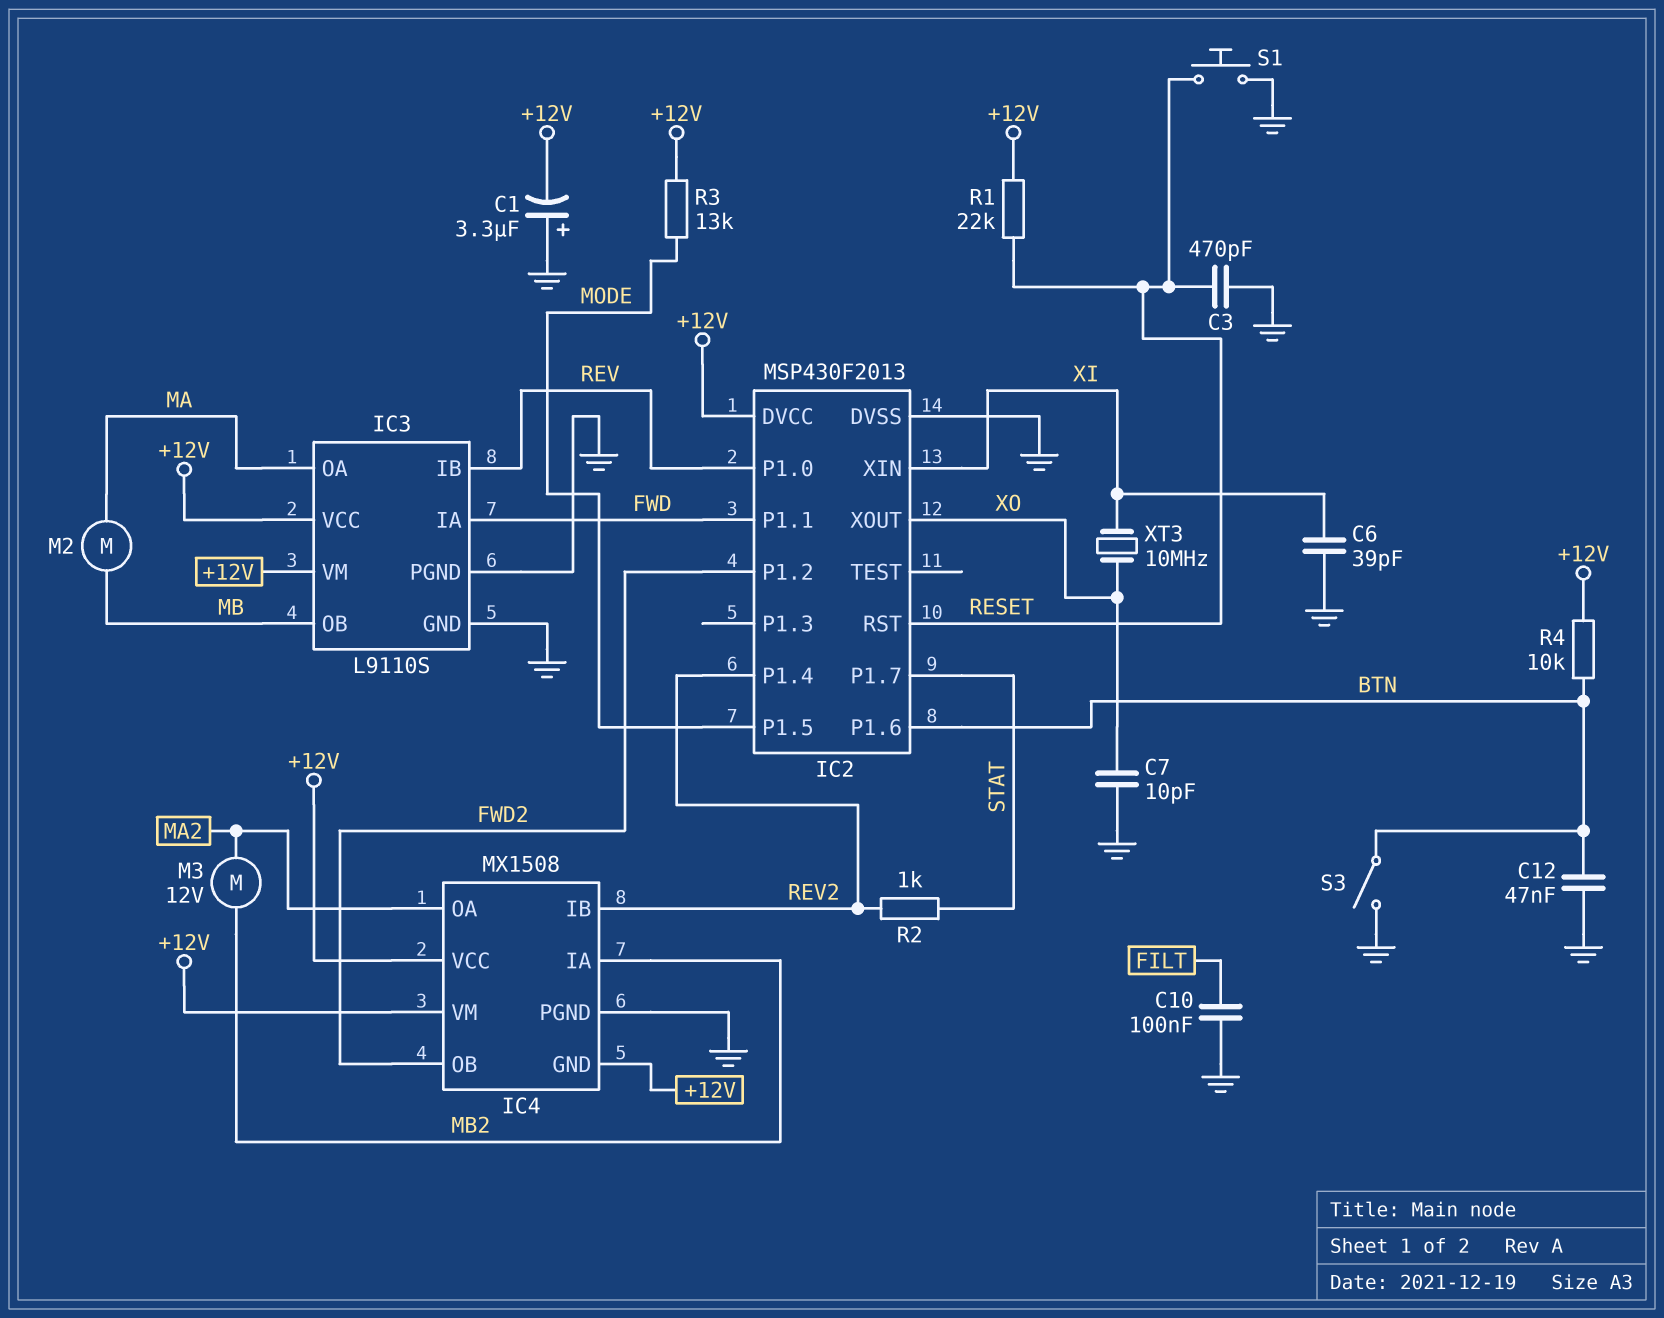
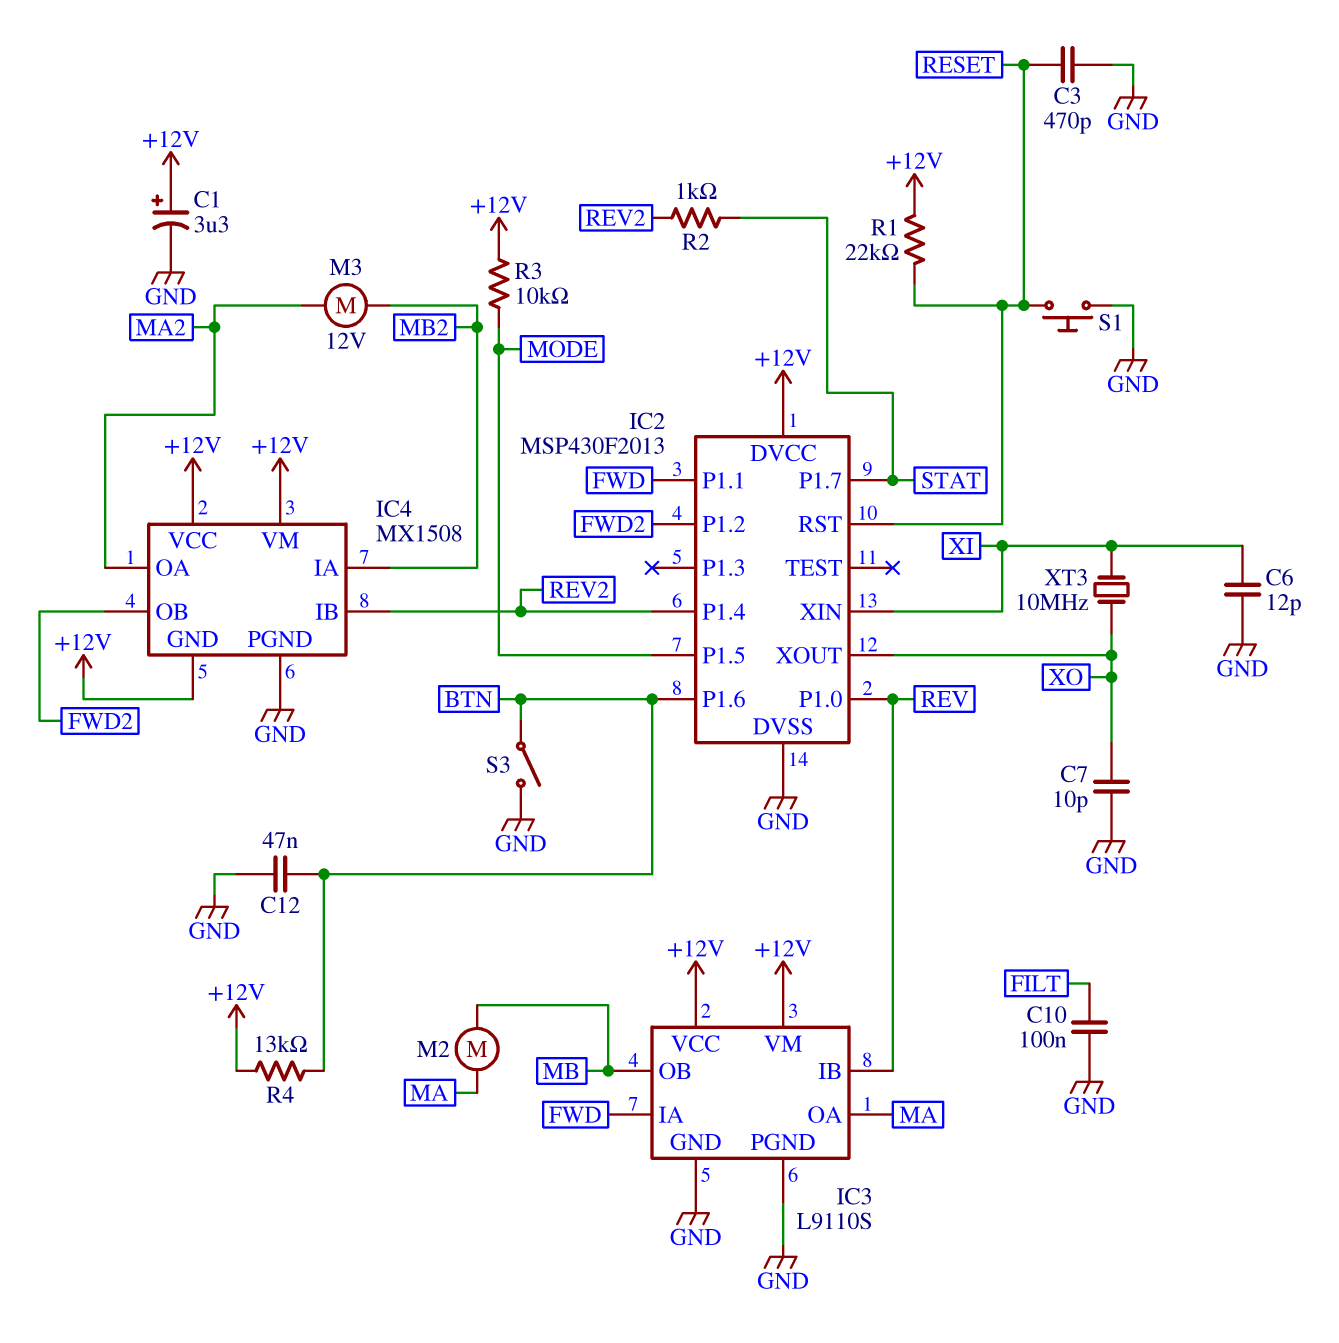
C1: 3.3uF (plus GND, minus +12V) -> 3.3uF (plus +12V, minus GND)
C6: 39pF (GND, XI) -> 12pF (GND, XI)
R3: 13k (+12V, MODE) -> 10k (+12V, MODE)
R4: 10k (+12V, BTN) -> 13k (+12V, BTN)

